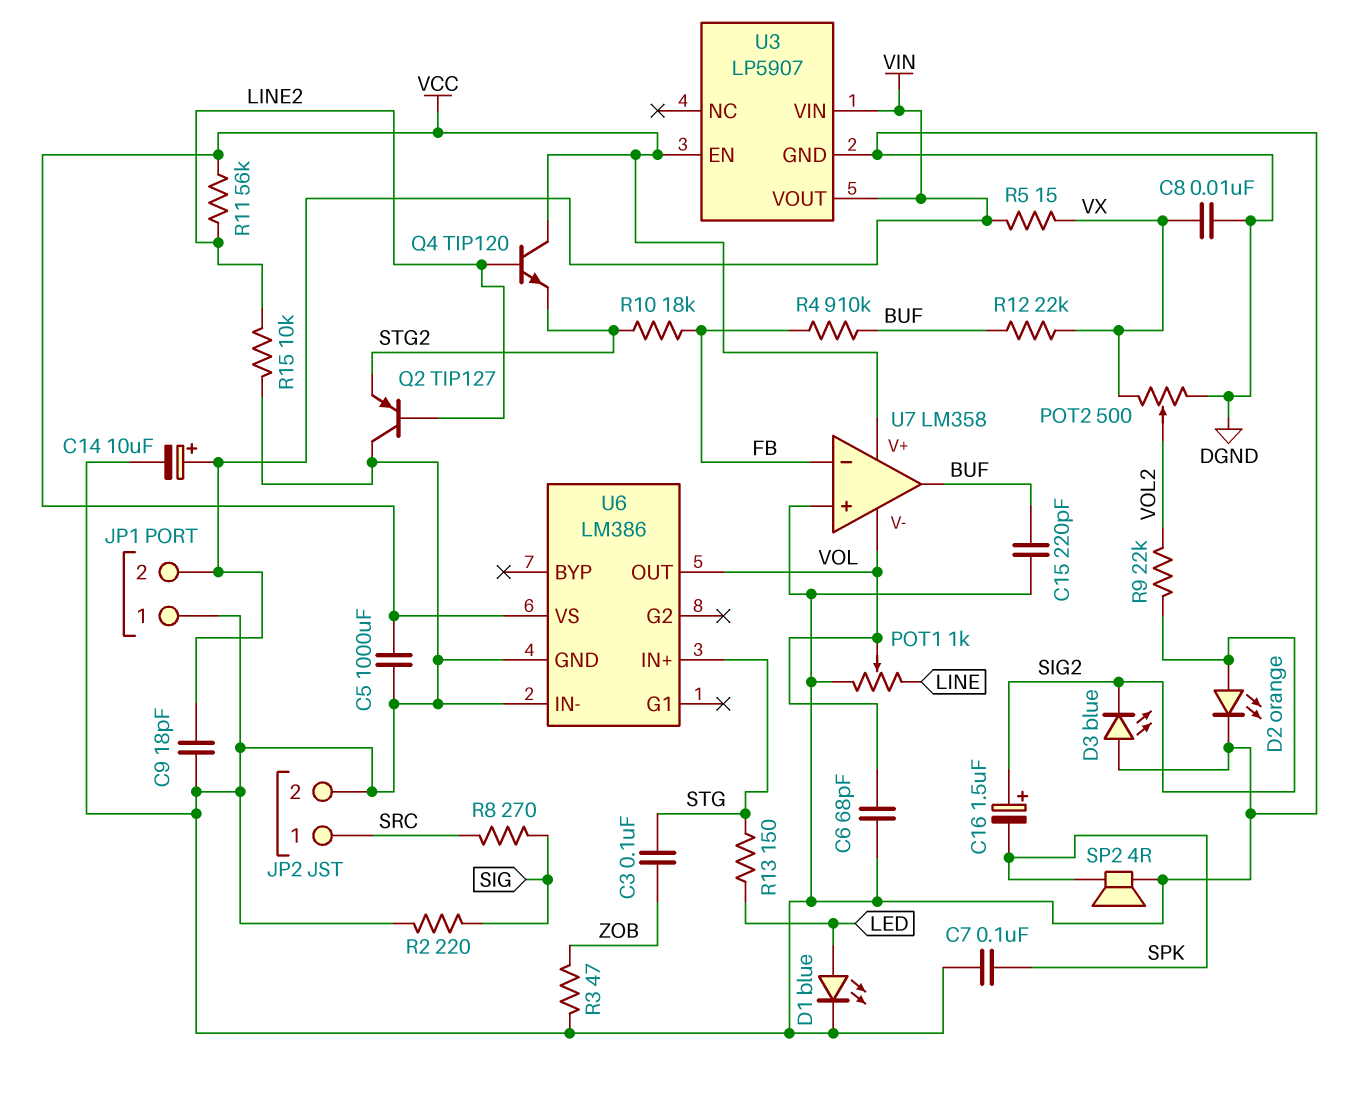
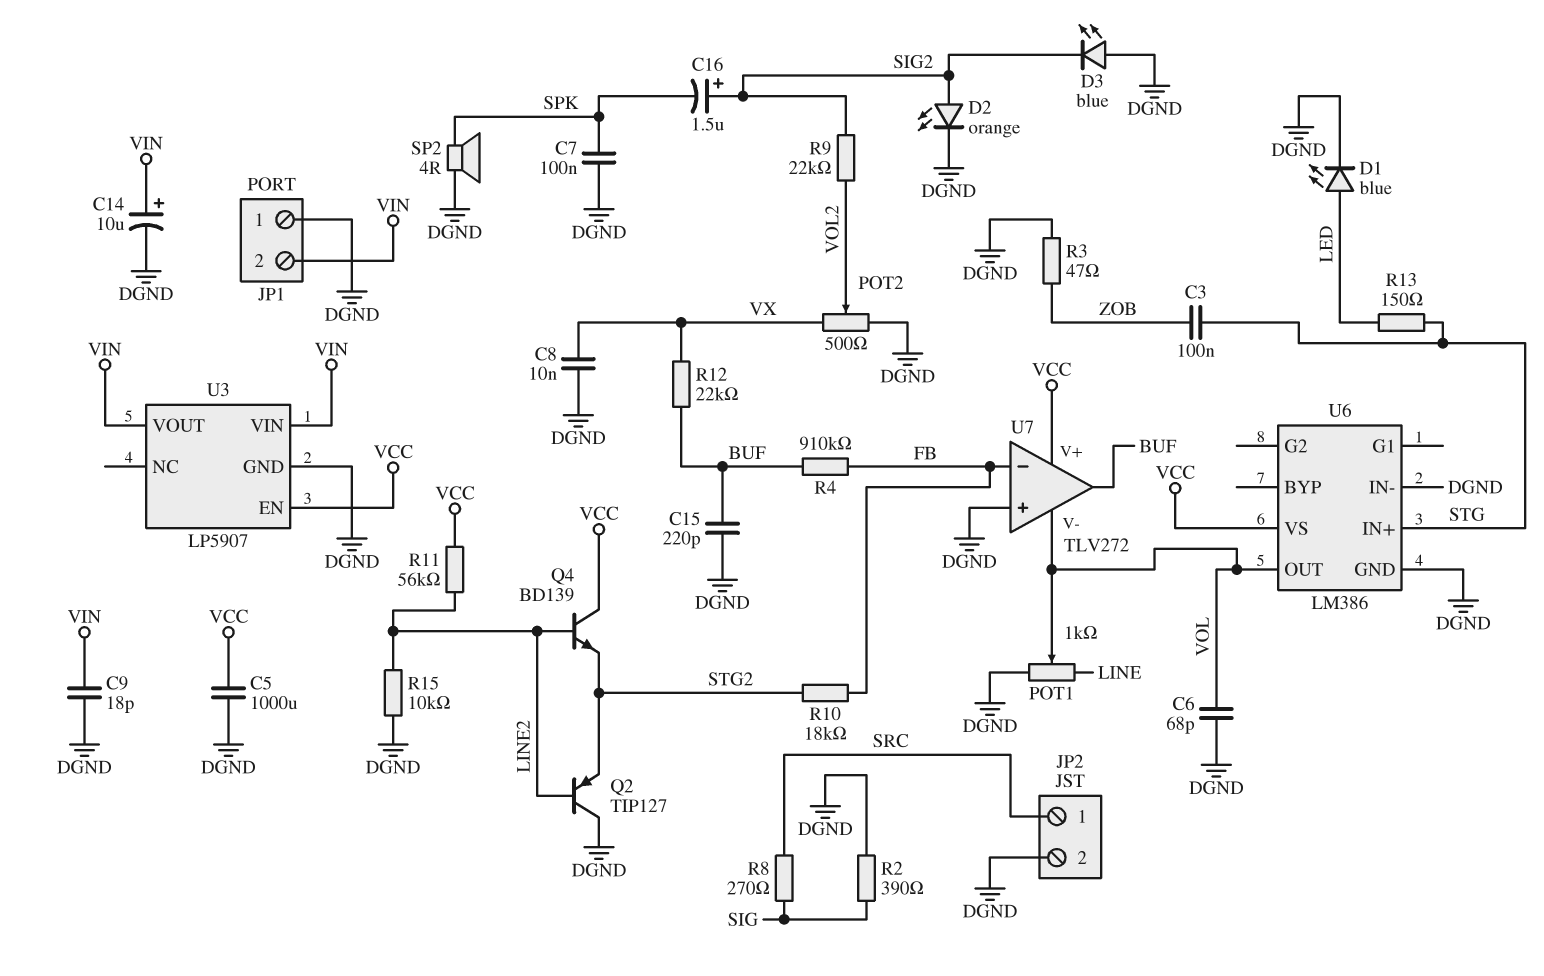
Q4: NPN TIP120 (B LINE2, C VCC, E STG2) -> NPN BD139 (B LINE2, C VCC, E STG2)
R2: 220 (DGND, SIG) -> 390 (DGND, SIG)
R5: 15 (VIN, VX) -> none
U7: LM358 -> TLV272

